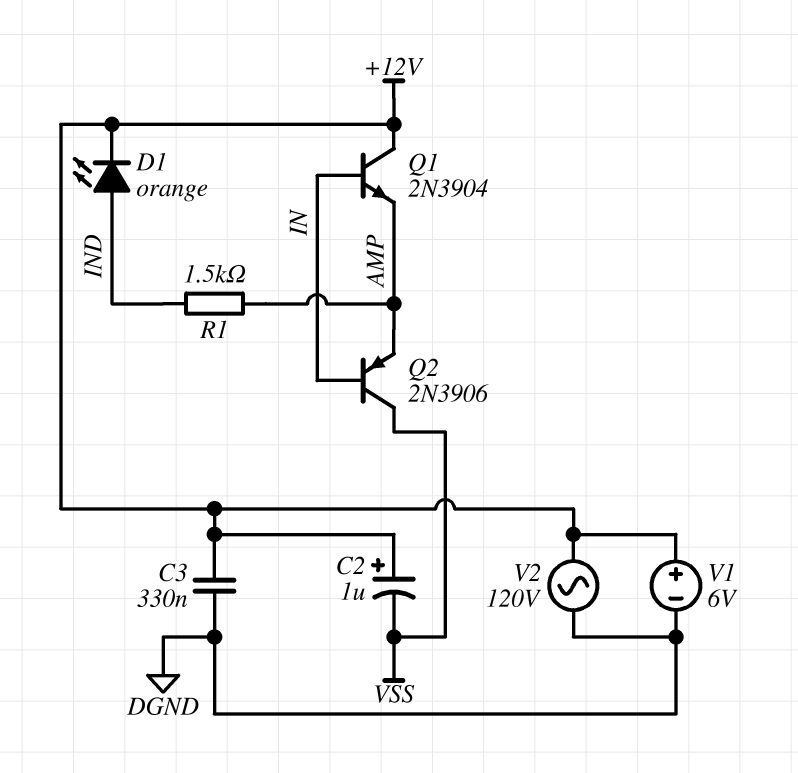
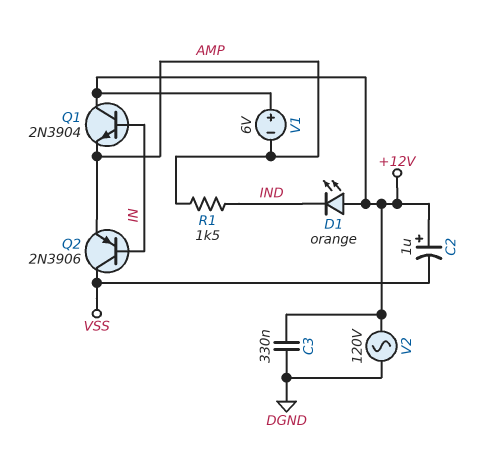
D1: LED orange (A IND, K +12V) -> LED orange (A +12V, K IND)
V1: 6V (plus +12V, minus DGND) -> 6V (plus +12V, minus AMP)

